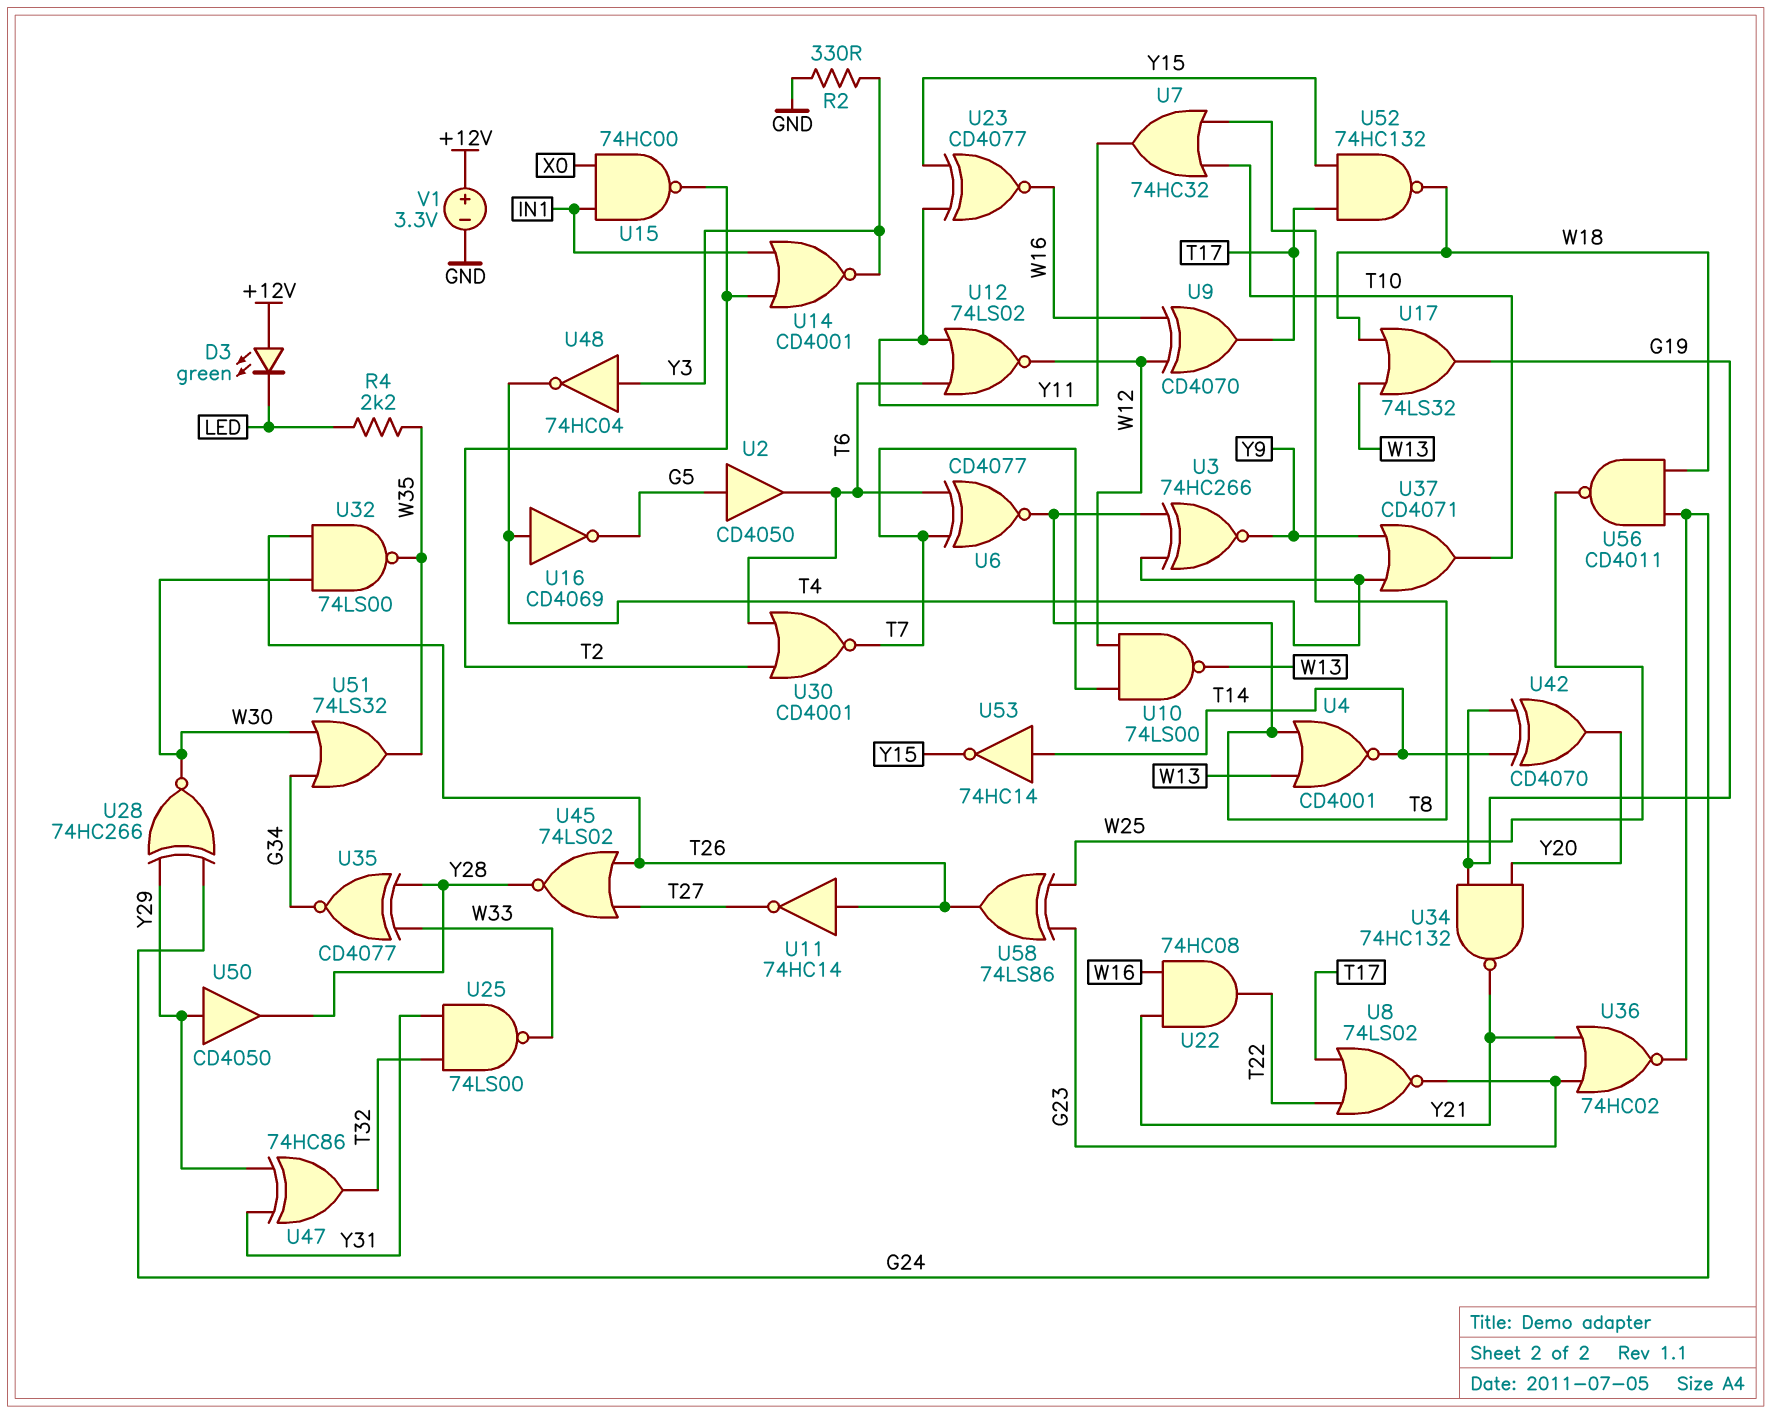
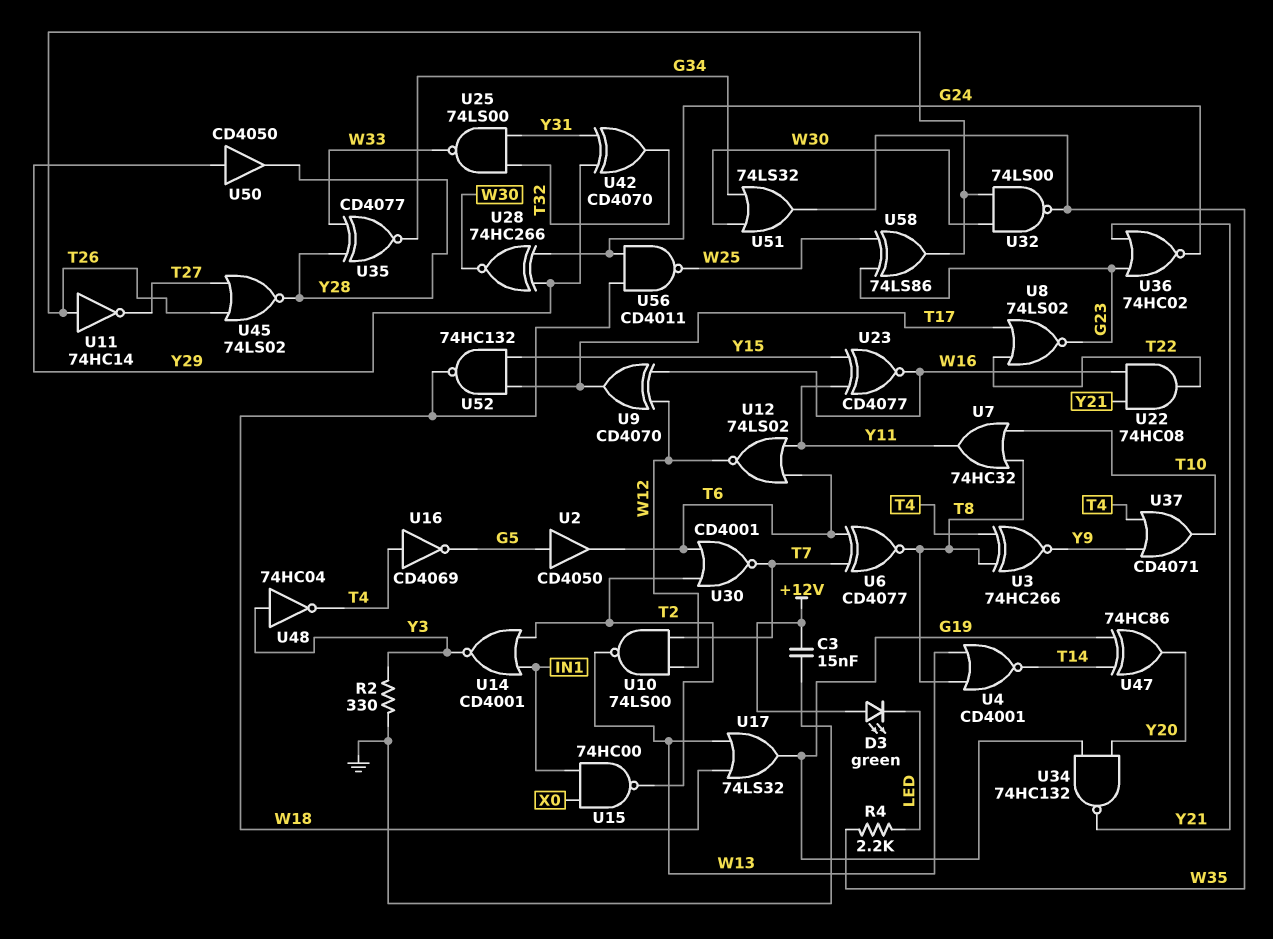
C3: none -> 15nF (+12V, GND)
U42: XOR CD4070 (in G19, in T14, out Y20) -> XOR CD4070 (in Y29, in Y31, out T32)
U47: XOR 74HC86 (in Y29, in Y31, out T32) -> XOR 74HC86 (in G19, in T14, out Y20)
U53: NOT 74HC14 (in T14, out Y15) -> none
V1: 3.3V (plus +12V, minus GND) -> none

